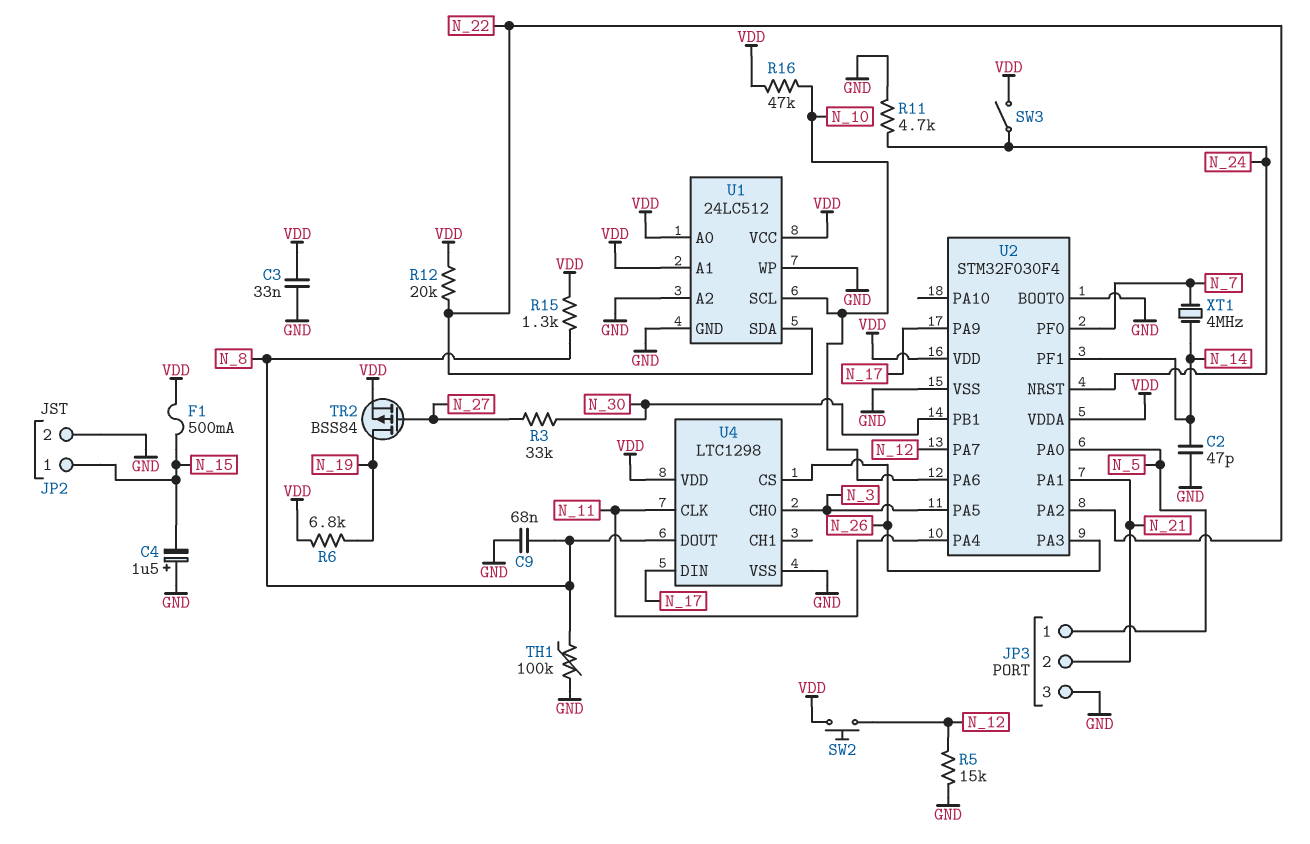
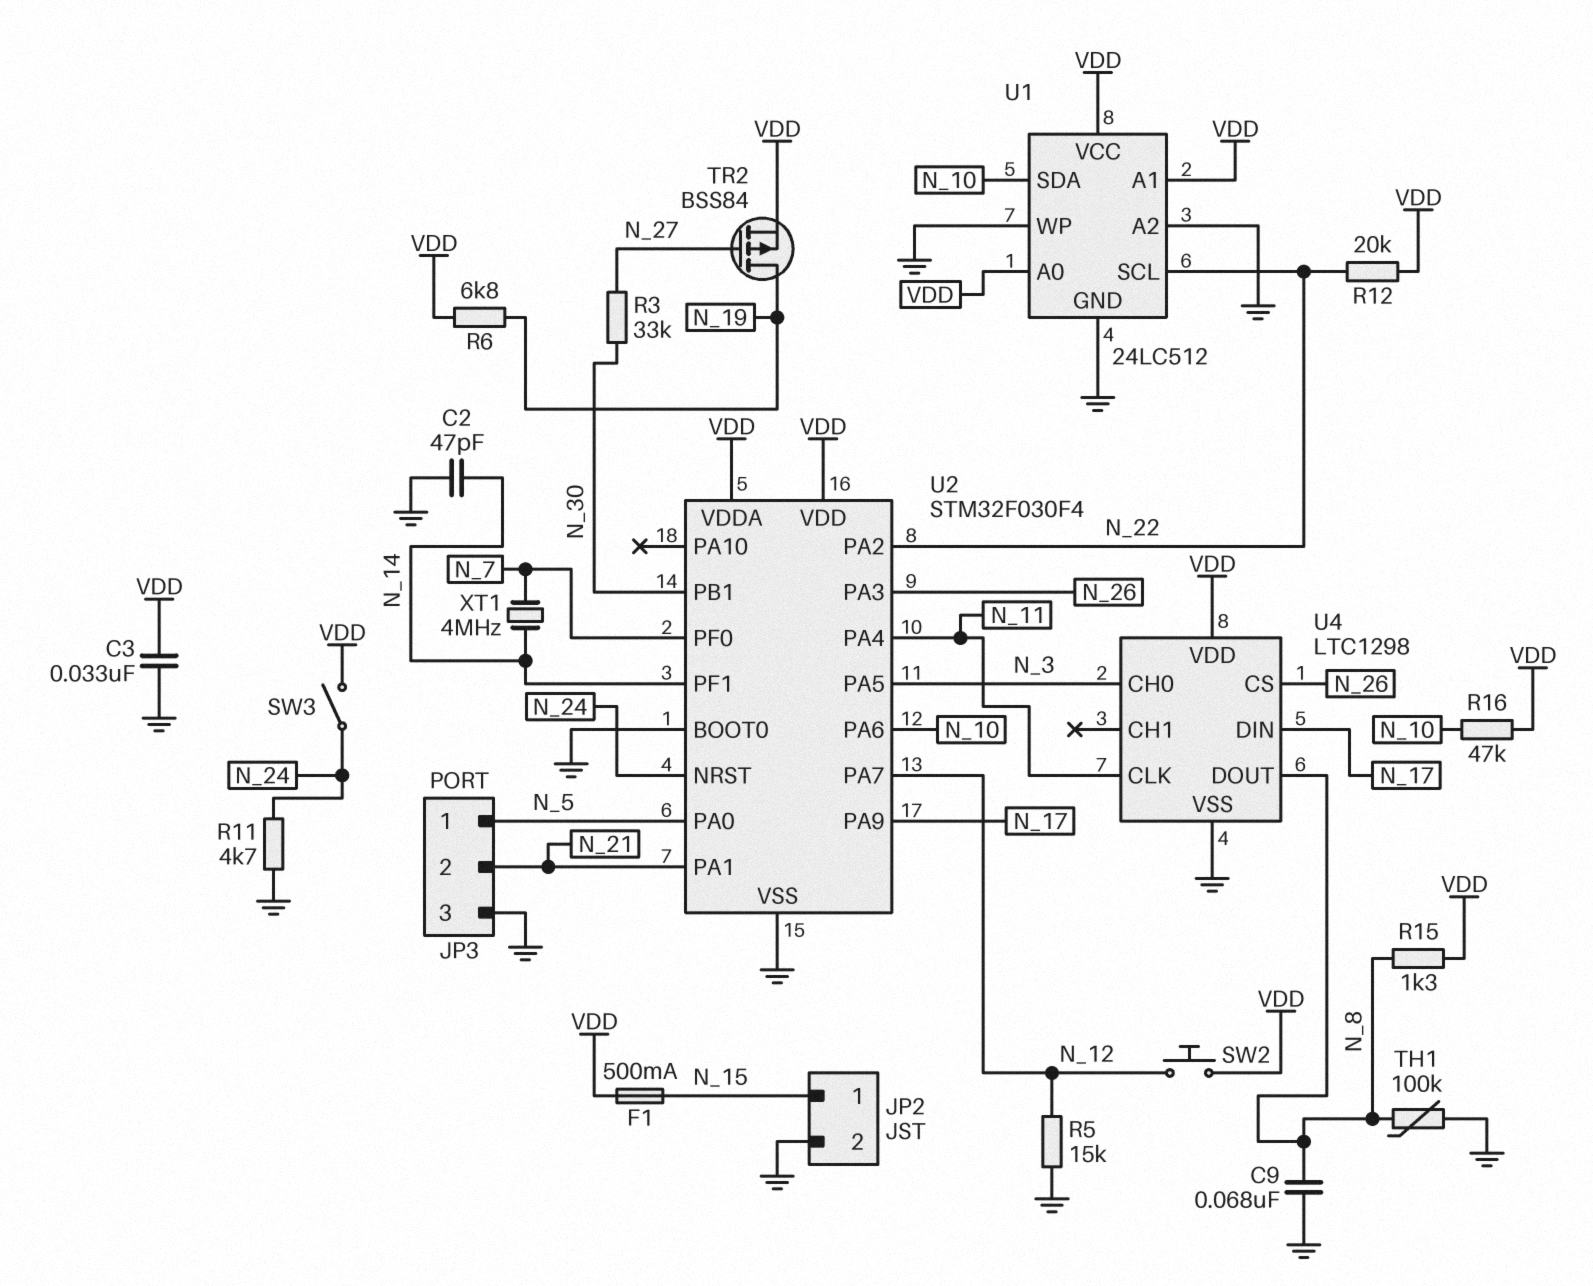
C4: 1.5uF (plus GND, minus N_15) -> none
U1 pin SCL: N_10 -> N_22
U1 pin SDA: N_22 -> N_10

